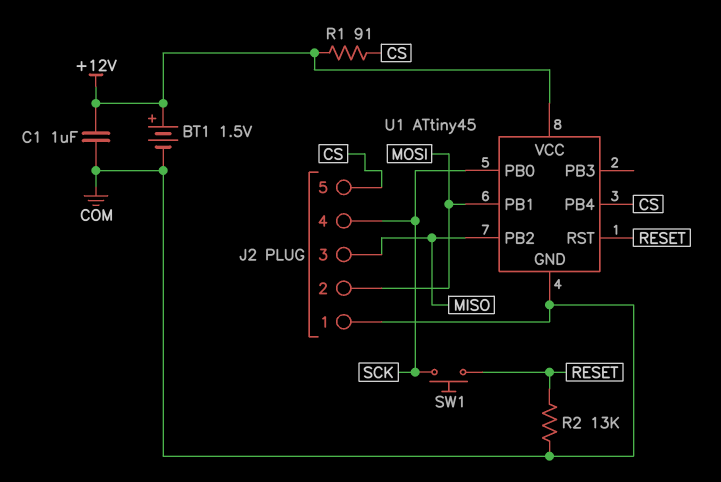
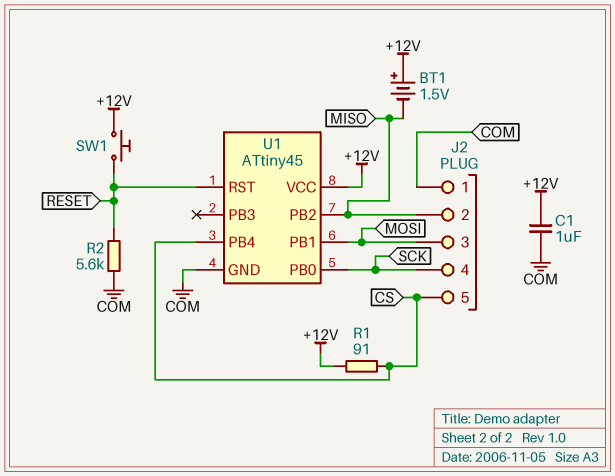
BT1: 1.5V (plus +12V, minus COM) -> 1.5V (plus +12V, minus MISO)
J2 pin 2: MOSI -> MISO
J2 pin 3: MISO -> MOSI
R2: 13k (COM, RESET) -> 5.6k (COM, RESET)
SW1: button (RESET, SCK) -> button (+12V, RESET)

